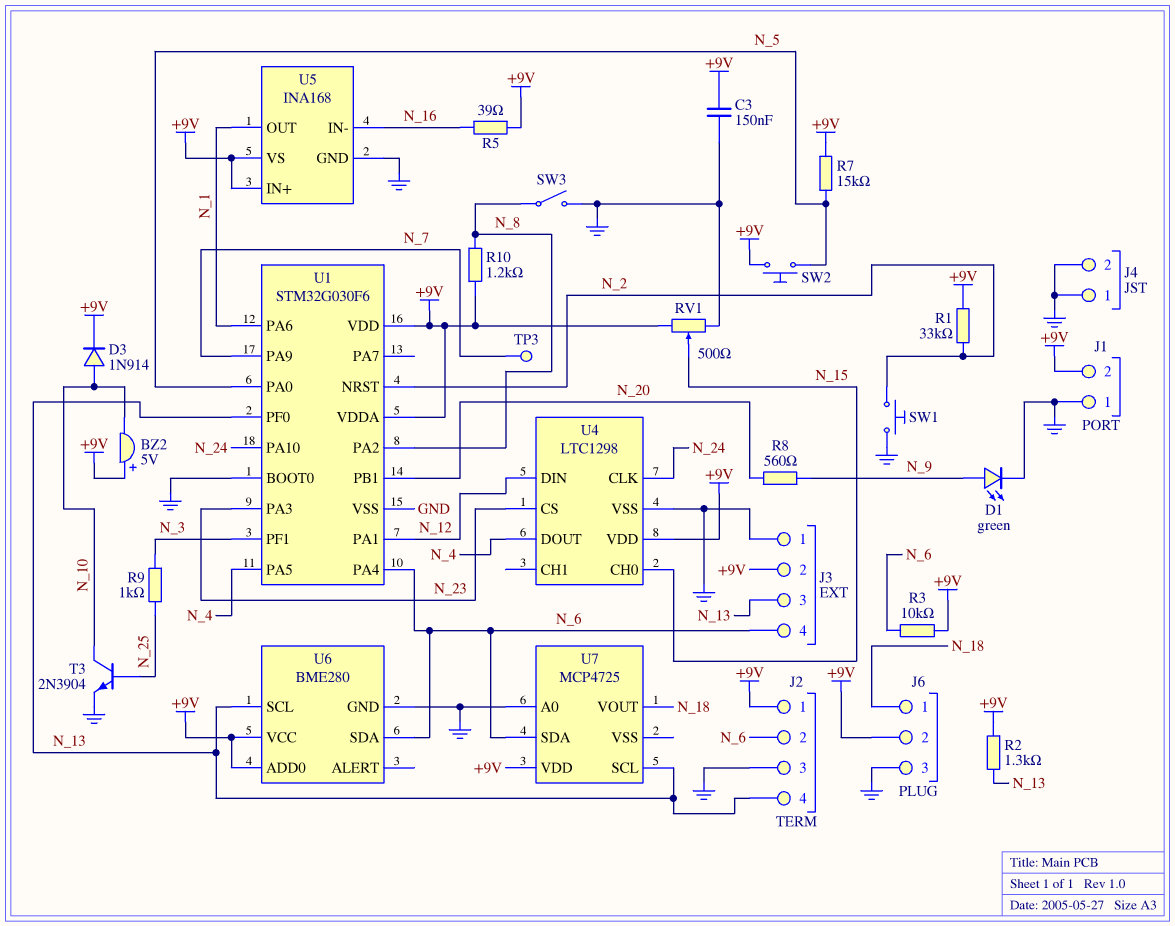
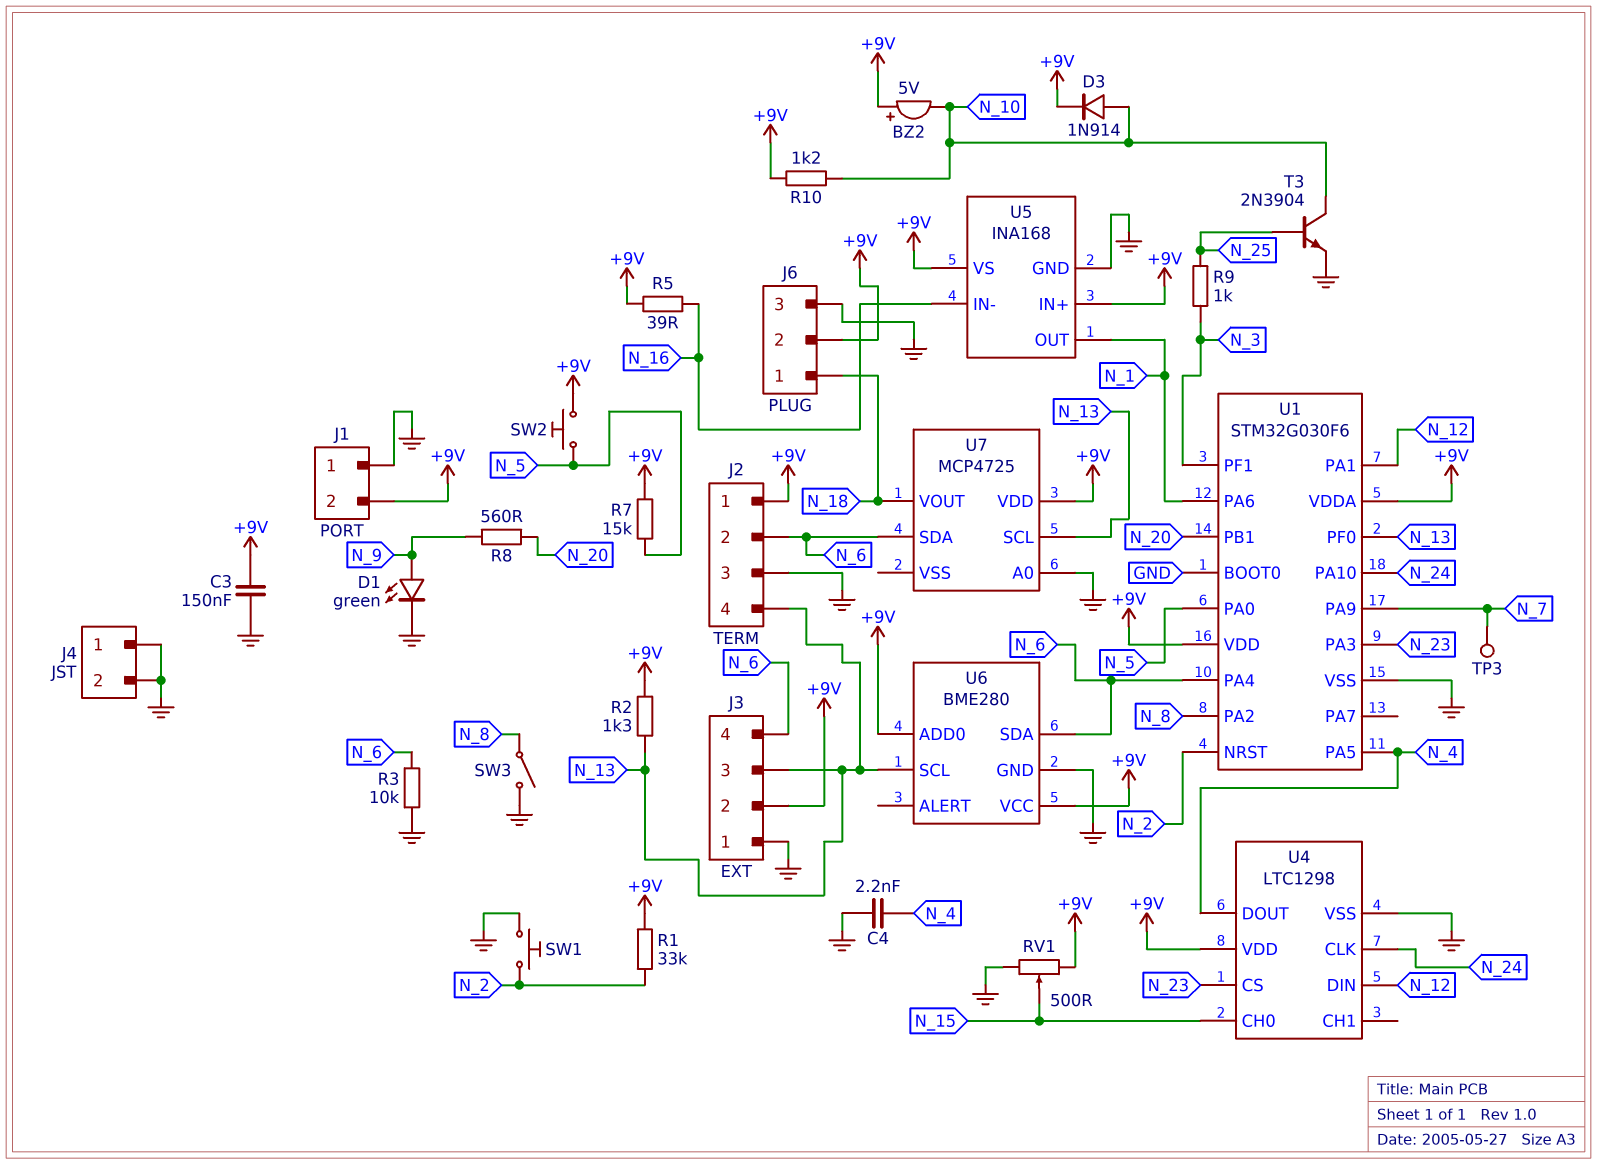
C4: none -> 2.2nF (GND, N_4)
R3: 10k (+9V, N_6) -> 10k (GND, N_6)
R10: 1.2k (+9V, N_8) -> 1.2k (+9V, N_10)

